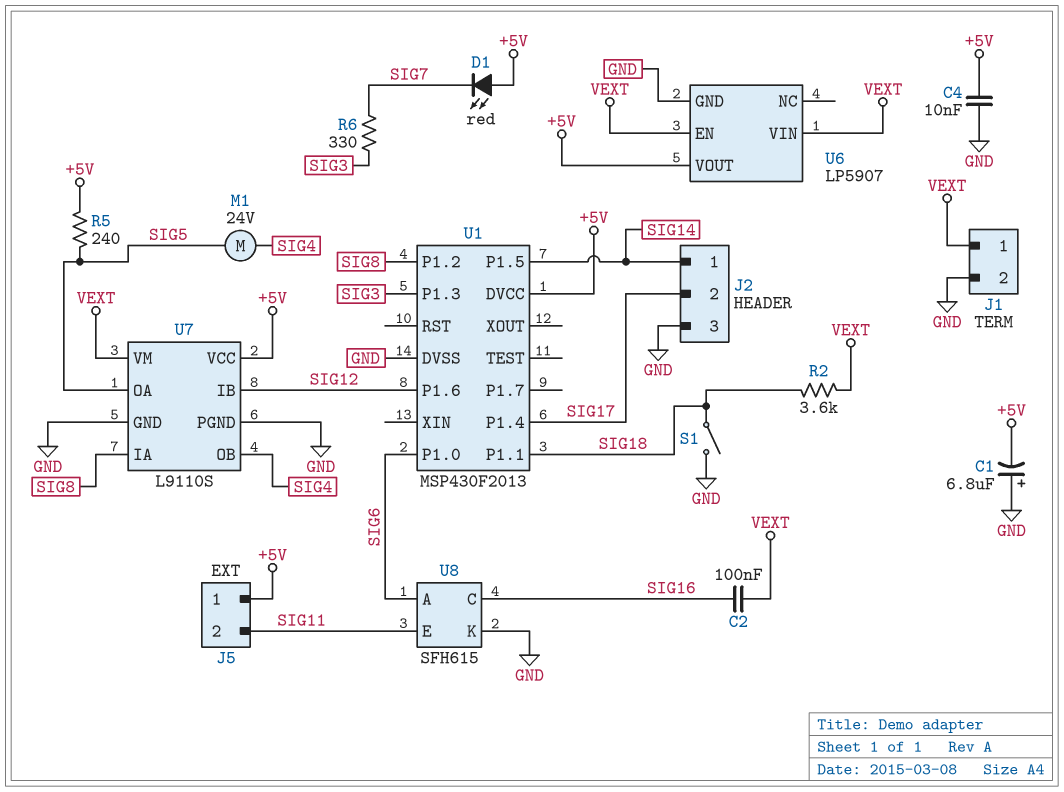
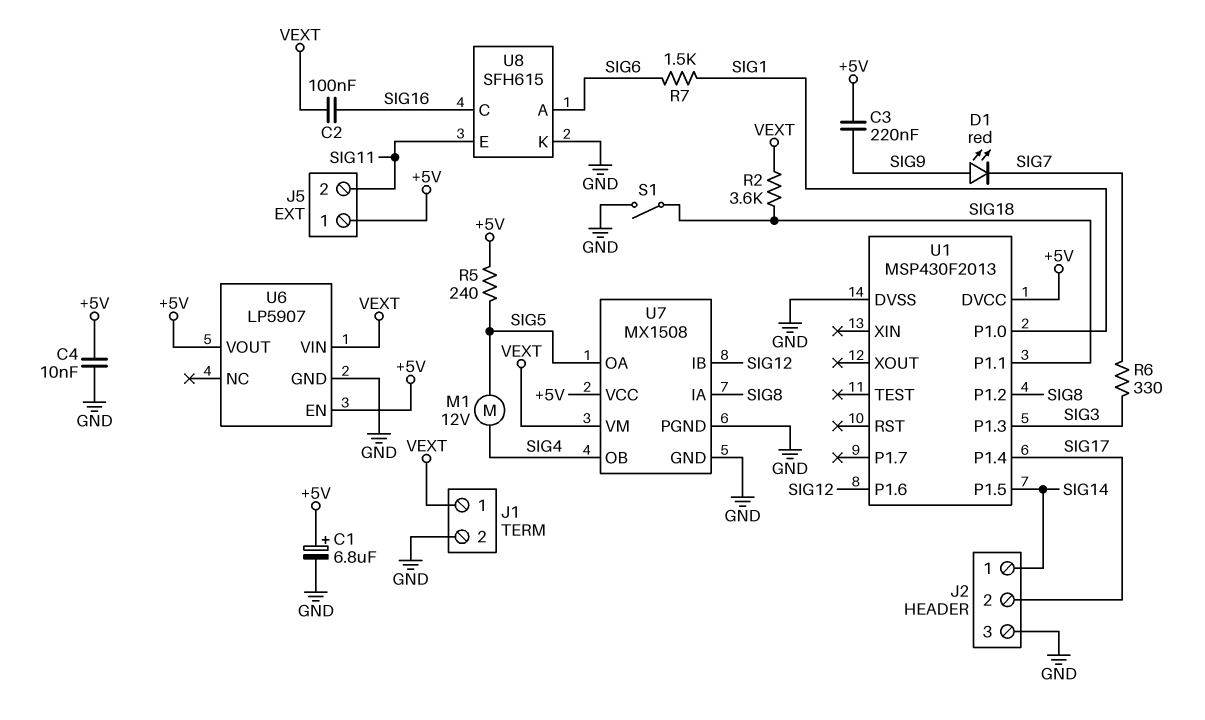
C1: 6.8uF (plus GND, minus +5V) -> 6.8uF (plus +5V, minus GND)
C3: none -> 220nF (+5V, SIG9)
D1: LED red (A +5V, K SIG7) -> LED red (A SIG9, K SIG7)
M1: motor 24V (SIG4, SIG5) -> motor 12V (SIG4, SIG5)
R7: none -> 1.5k (SIG1, SIG6)
U1 pin P1.0: SIG6 -> SIG1
U6 pin EN: VEXT -> +5V
U7: L9110S -> MX1508

